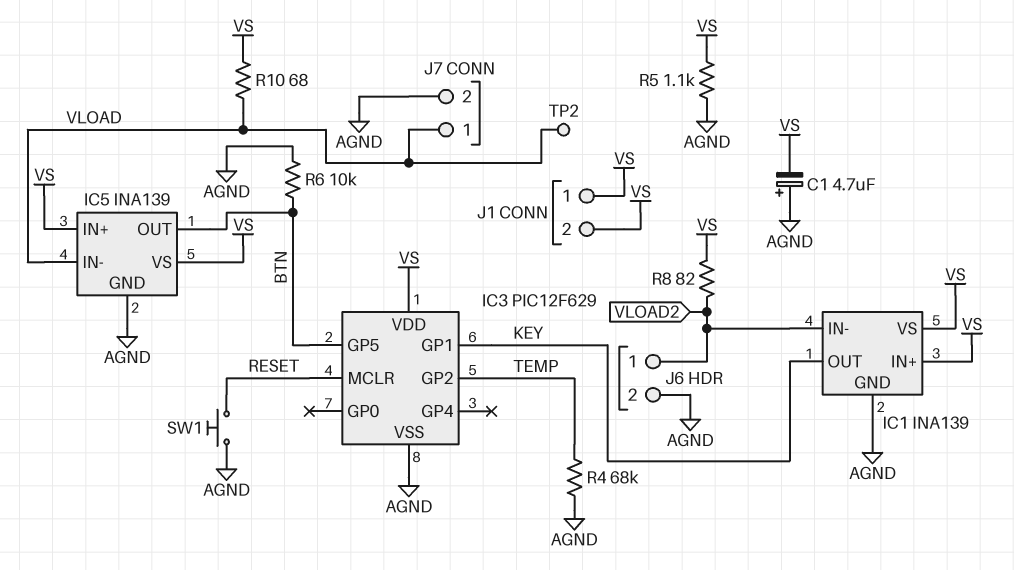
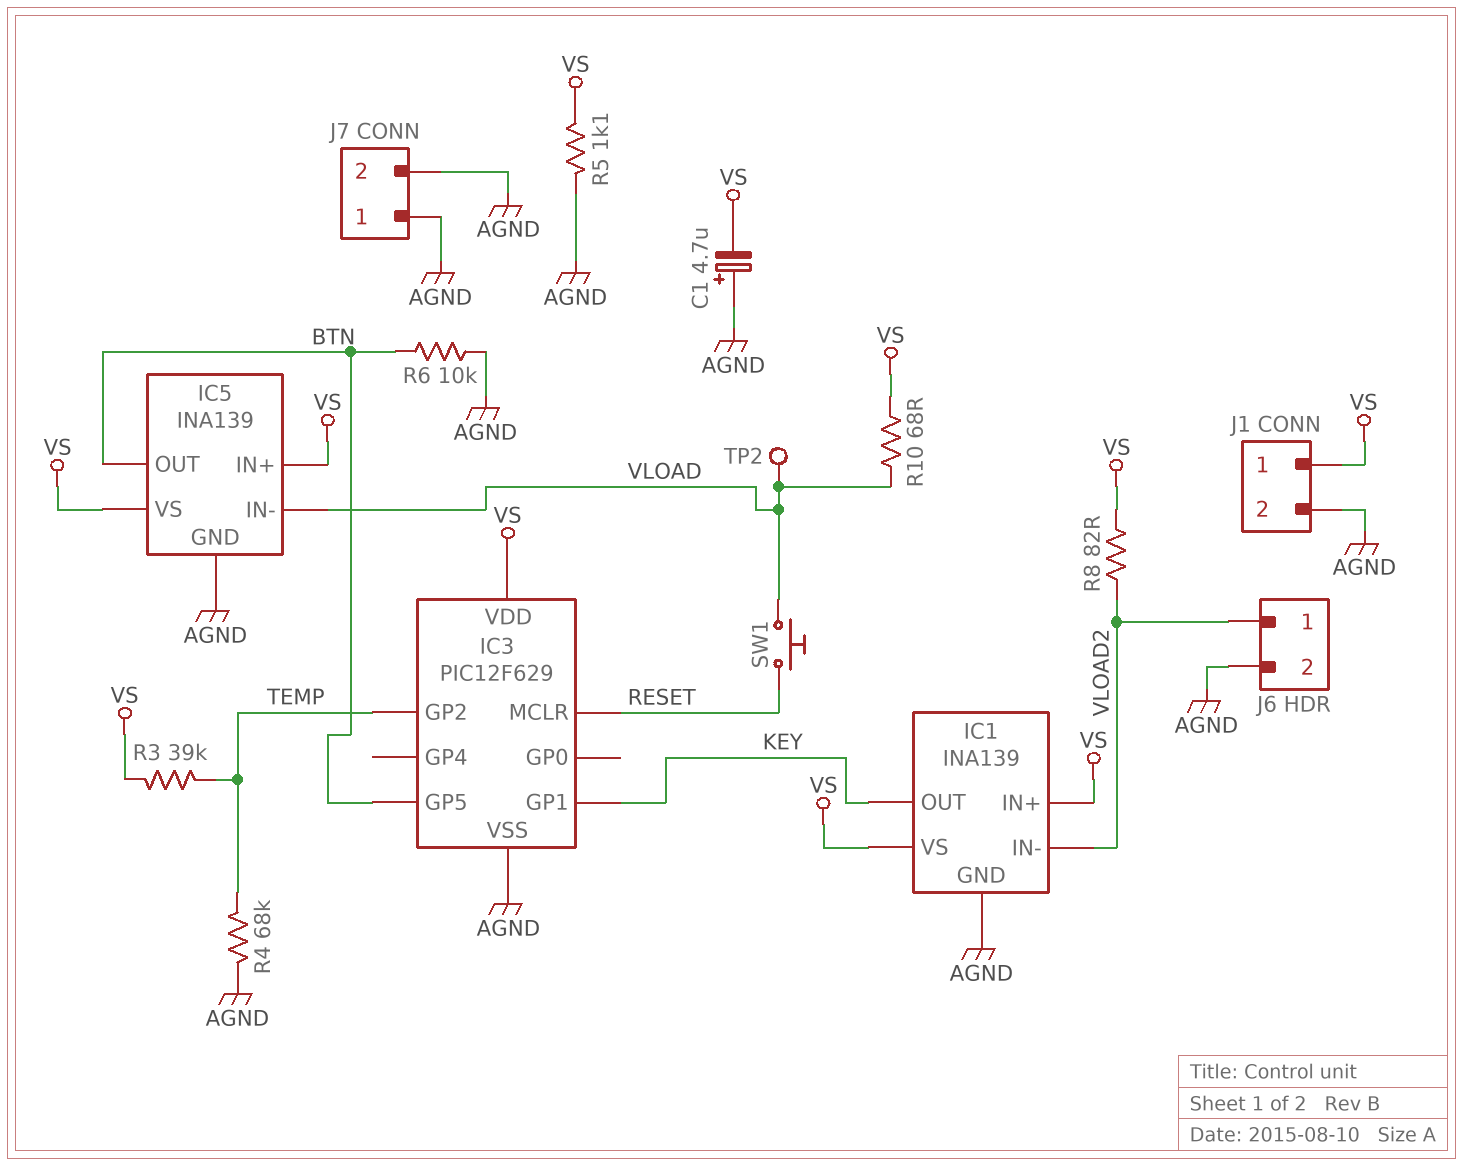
J1 pin 2: VS -> AGND
J7 pin 1: VLOAD -> AGND
R3: none -> 39k (TEMP, VS)
SW1: button (AGND, RESET) -> button (RESET, VLOAD)

